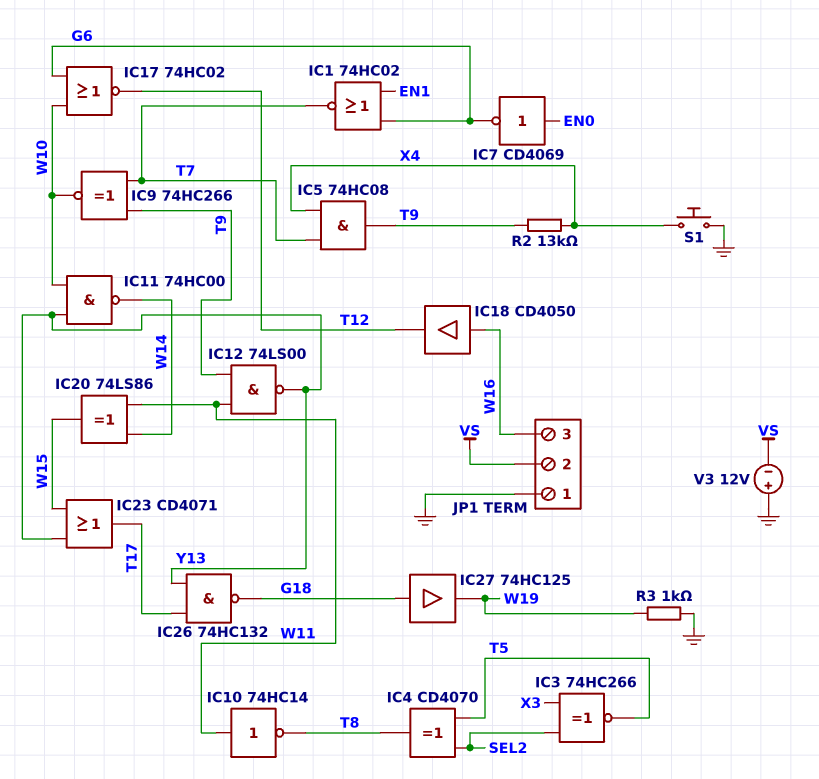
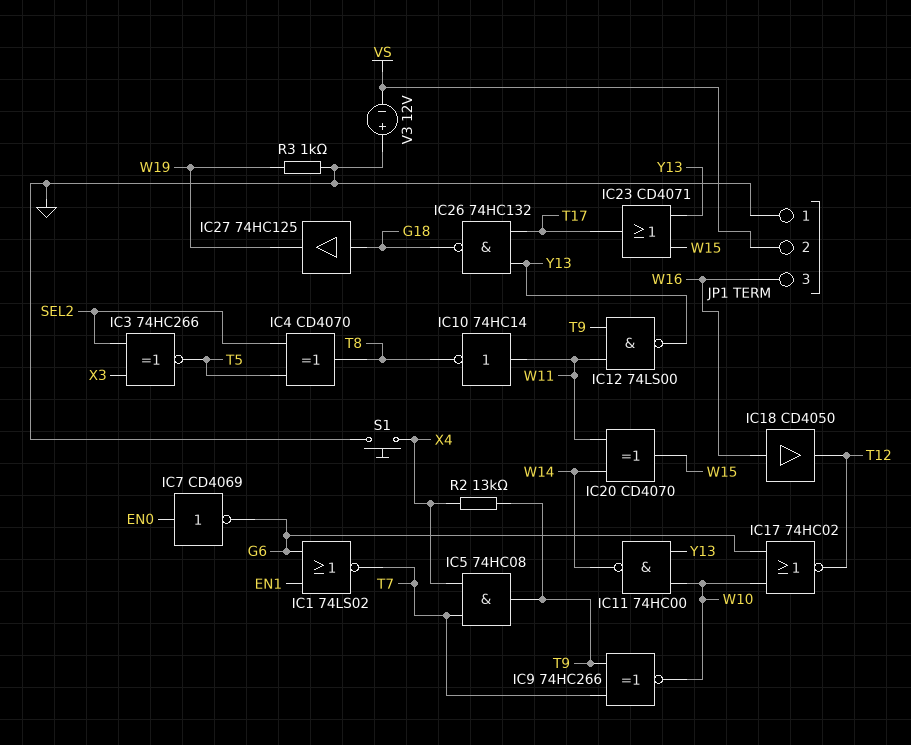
IC1: NOR 74HC02 (in EN1, in G6, out T7) -> NOR 74LS02 (in EN1, in G6, out T7)
IC20: XOR 74LS86 (in W11, in W14, out W15) -> XOR CD4070 (in W11, in W14, out W15)

